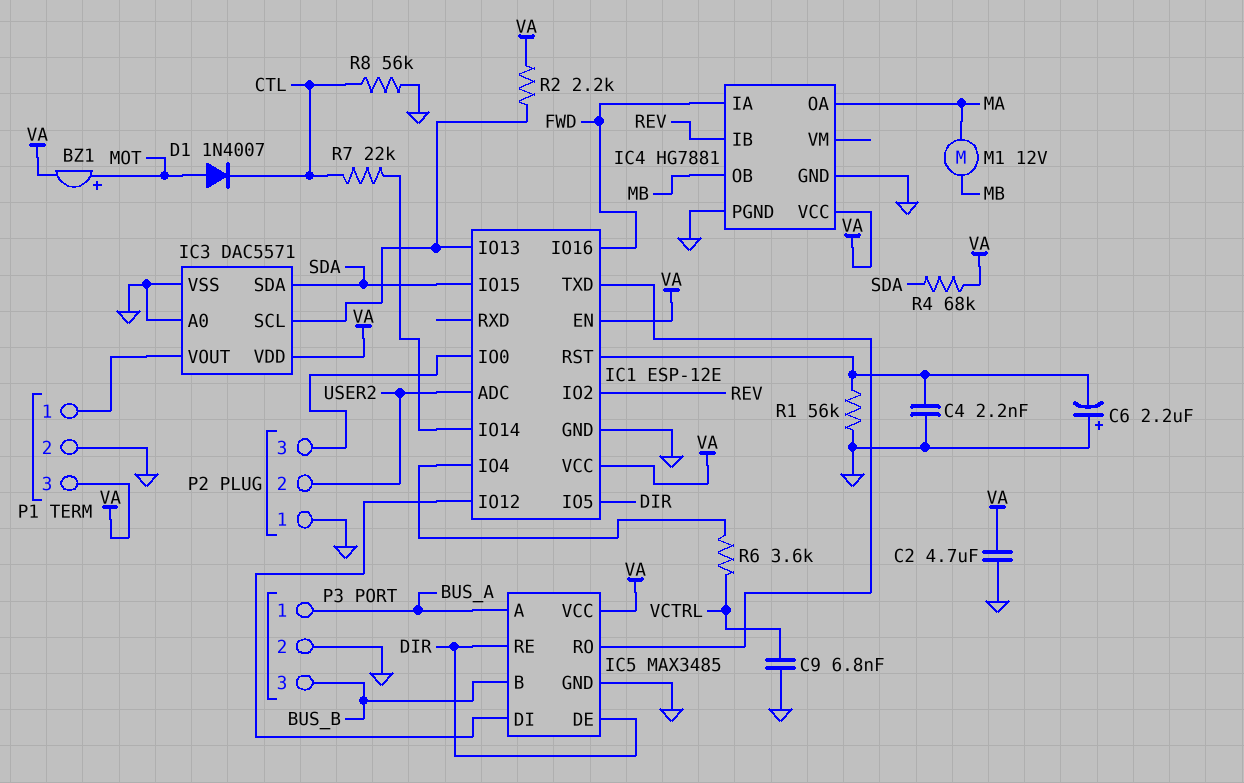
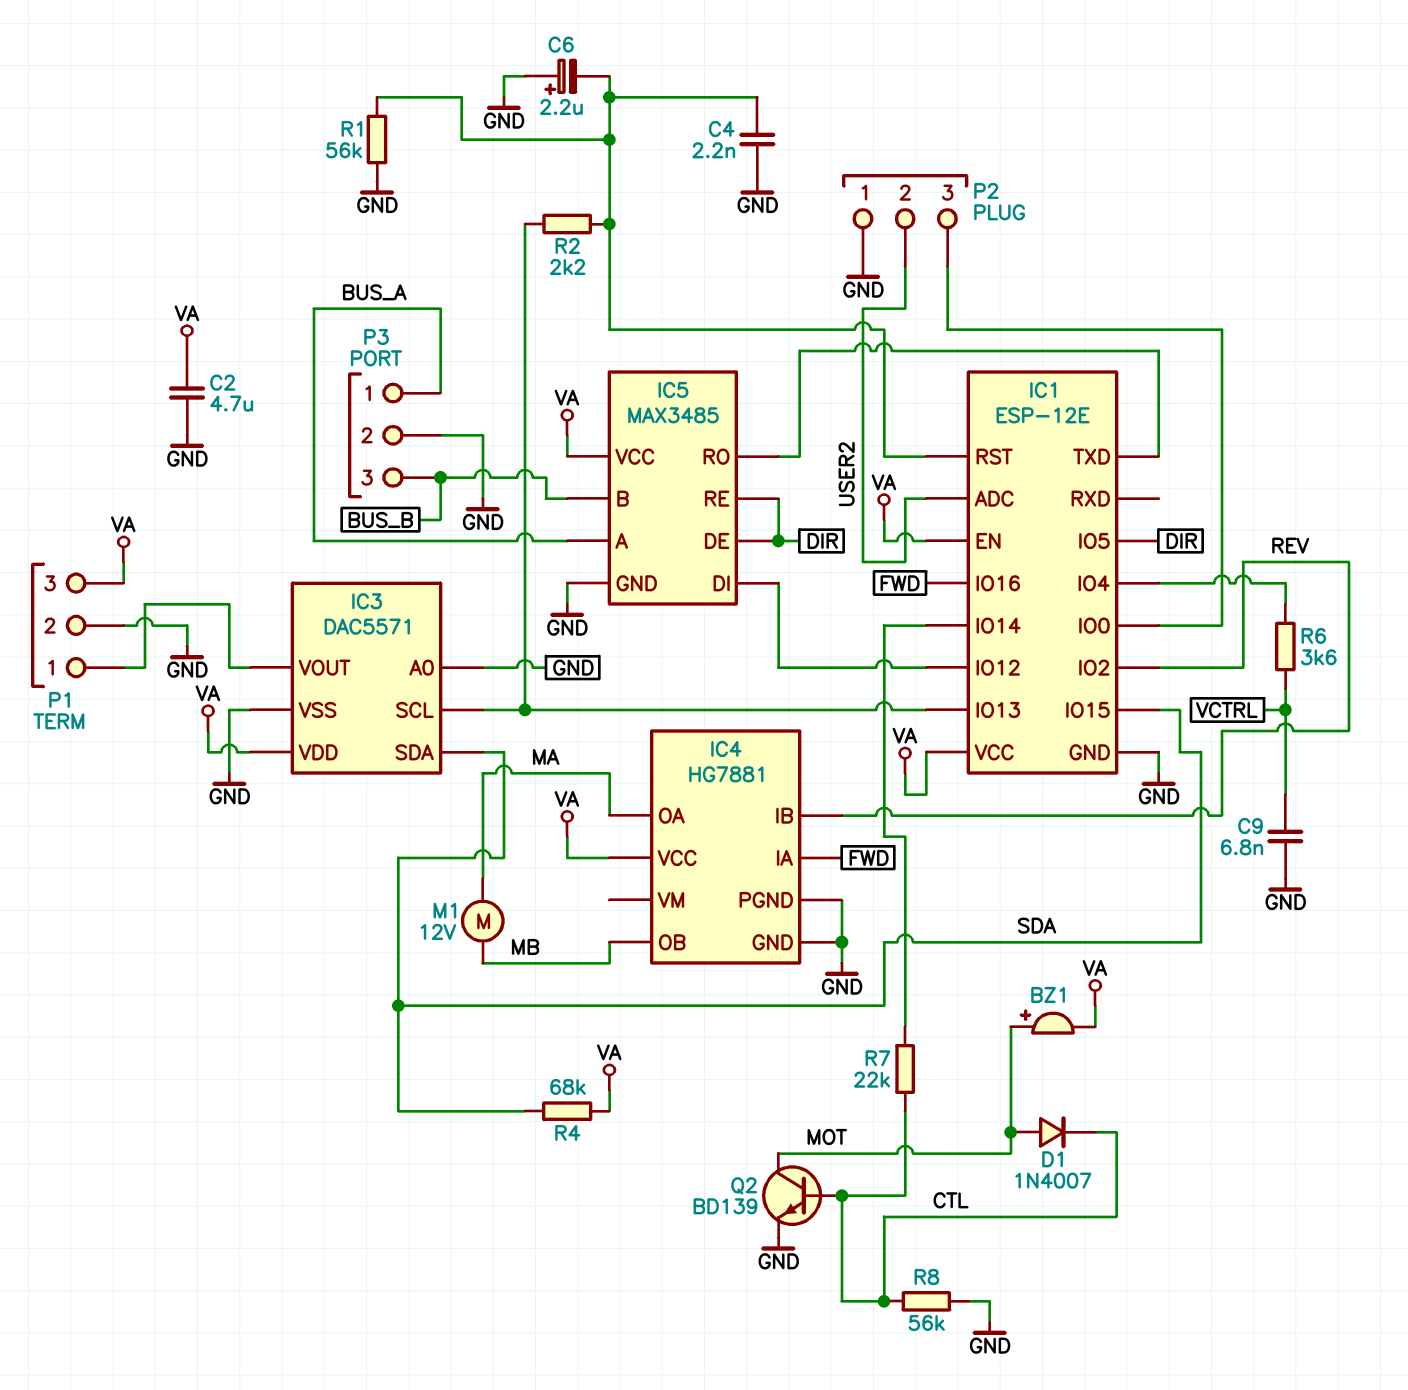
Q2: none -> NPN BD139 (B CTL, C MOT, E GND)
R2: 2.2k (IC1/IO13, VA) -> 2.2k (IC1/IO13, IC1/RST)

